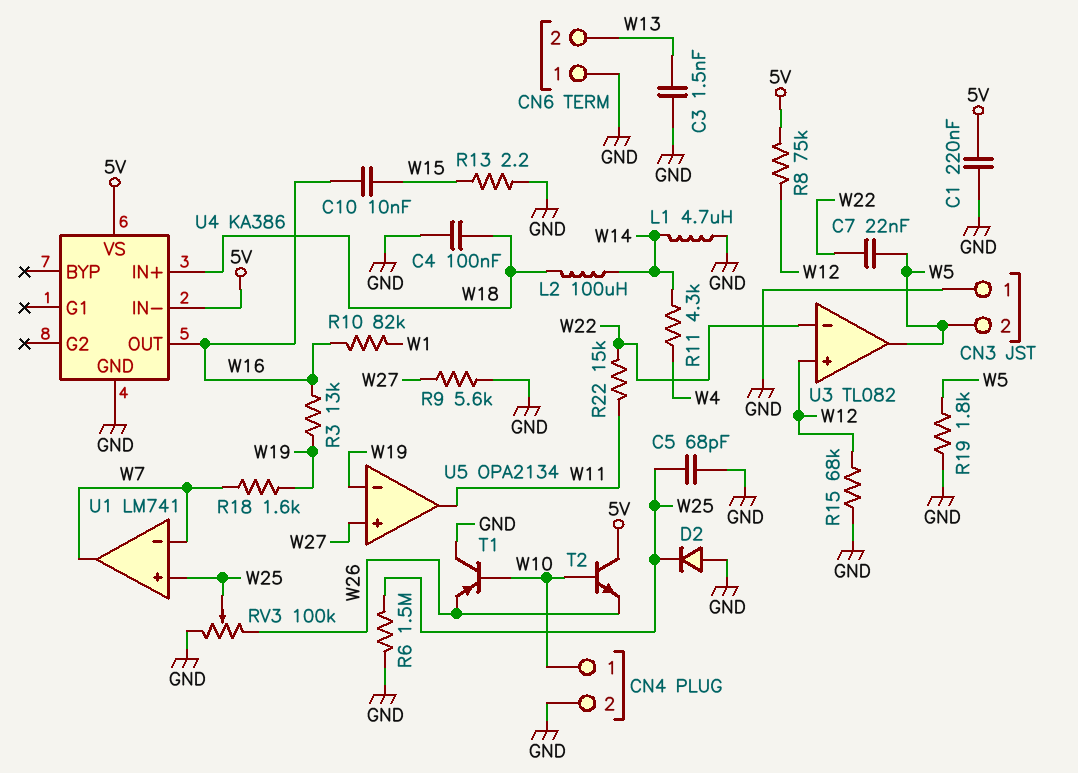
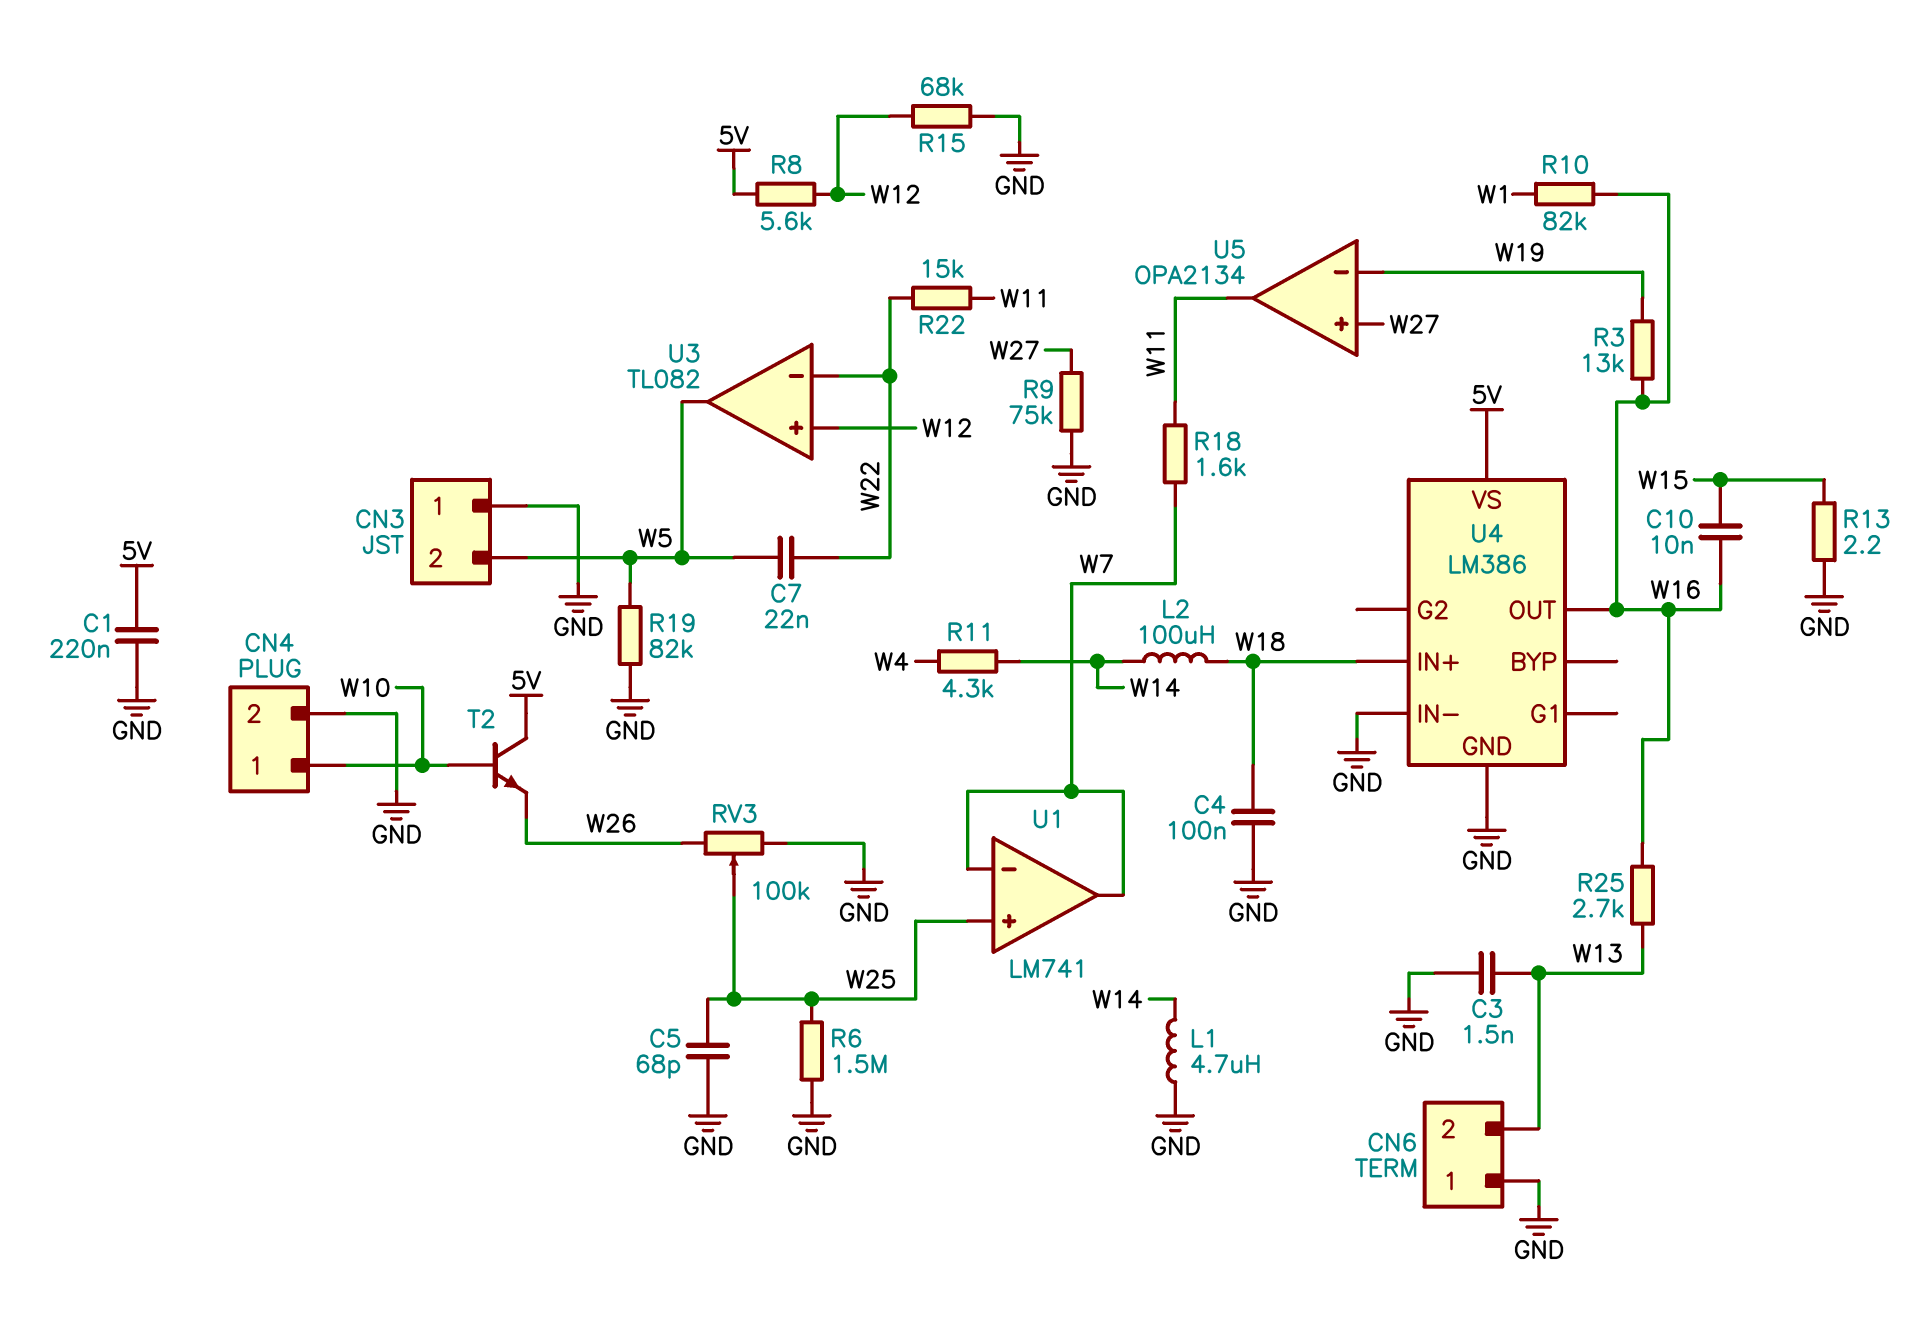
D2: diode (A GND, K W25) -> none
R8: 75k (5V, W12) -> 5.6k (5V, W12)
R9: 5.6k (GND, W27) -> 75k (GND, W27)
R18: 1.6k (W7, W19) -> 1.6k (W7, W11)
R19: 1.8k (GND, W5) -> 82k (GND, W5)
R25: none -> 2.7k (W13, W16)
T1: PNP (B W10, C GND, E W26) -> none
U4: KA386 -> LM386
U4 pin IN-: 5V -> GND

